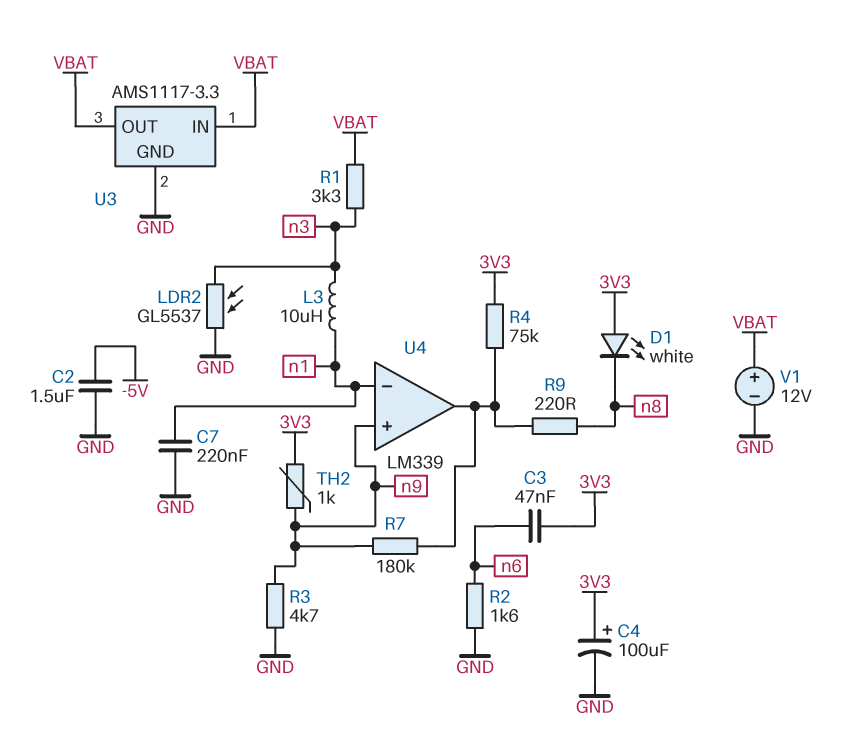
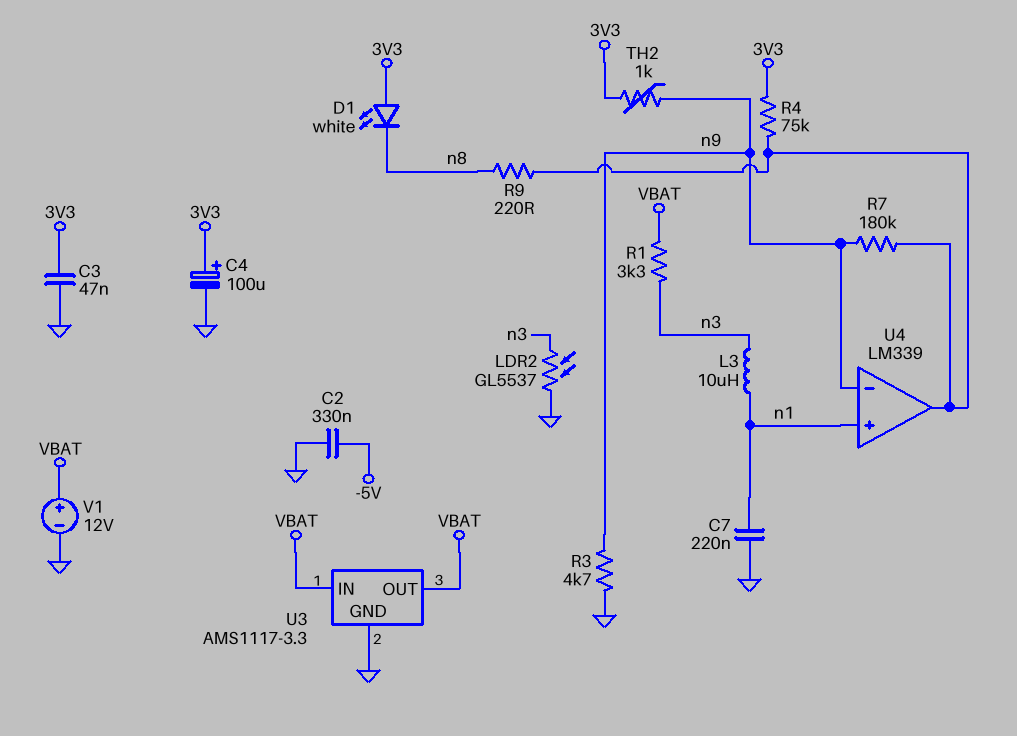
C2: 1.5uF (-5V, GND) -> 330nF (-5V, GND)
C3: 47nF (3V3, n6) -> 47nF (3V3, GND)
R2: 1.6k (GND, n6) -> none
U4 pin in+: n9 -> n1
U4 pin in-: n1 -> n9

